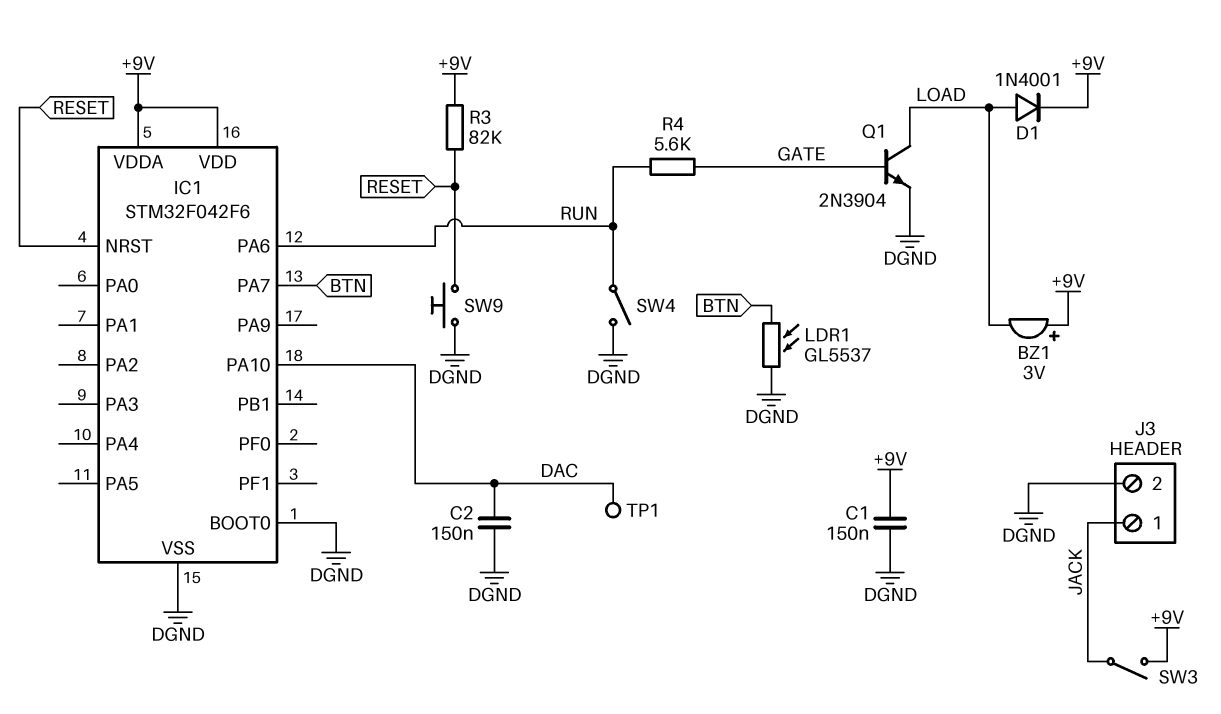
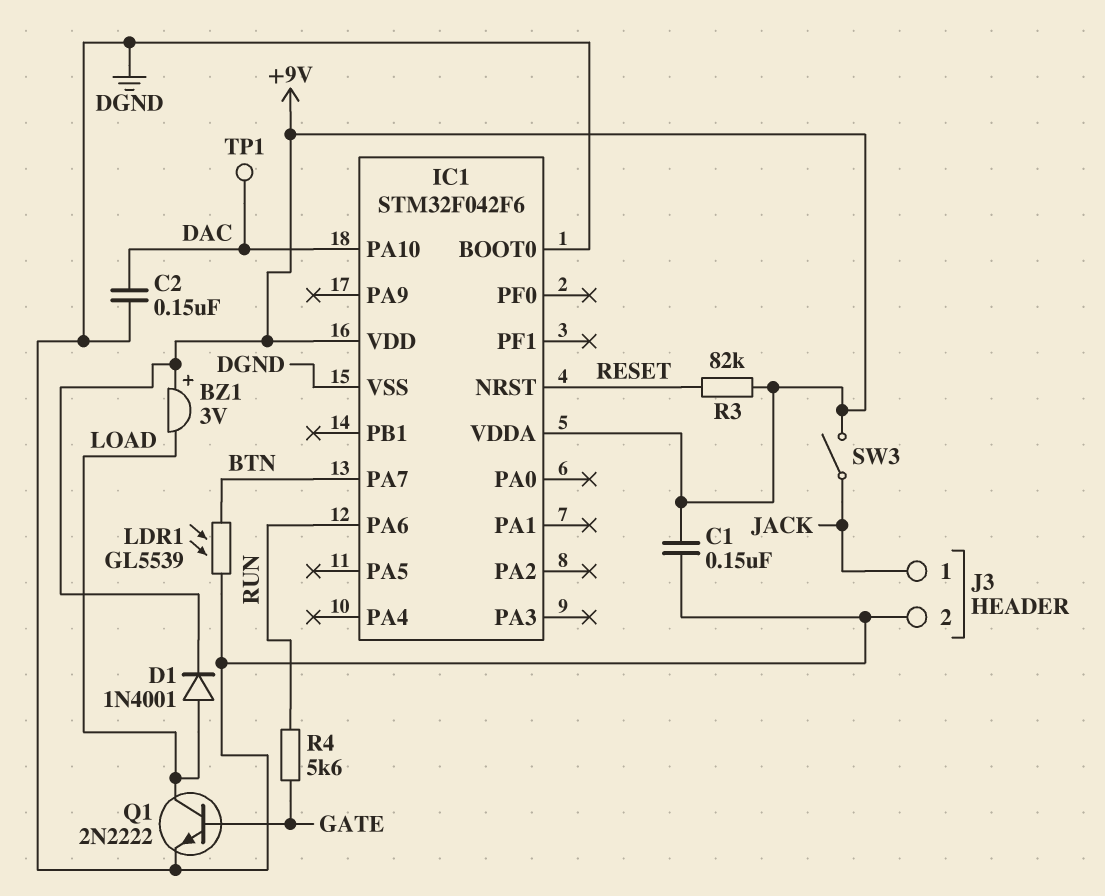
LDR1: GL5537 (BTN, DGND) -> GL5539 (BTN, DGND)
Q1: NPN 2N3904 (B GATE, C LOAD, E DGND) -> NPN 2N2222 (B GATE, C LOAD, E DGND)
SW4: switch (DGND, RUN) -> none
SW9: button (DGND, RESET) -> none

